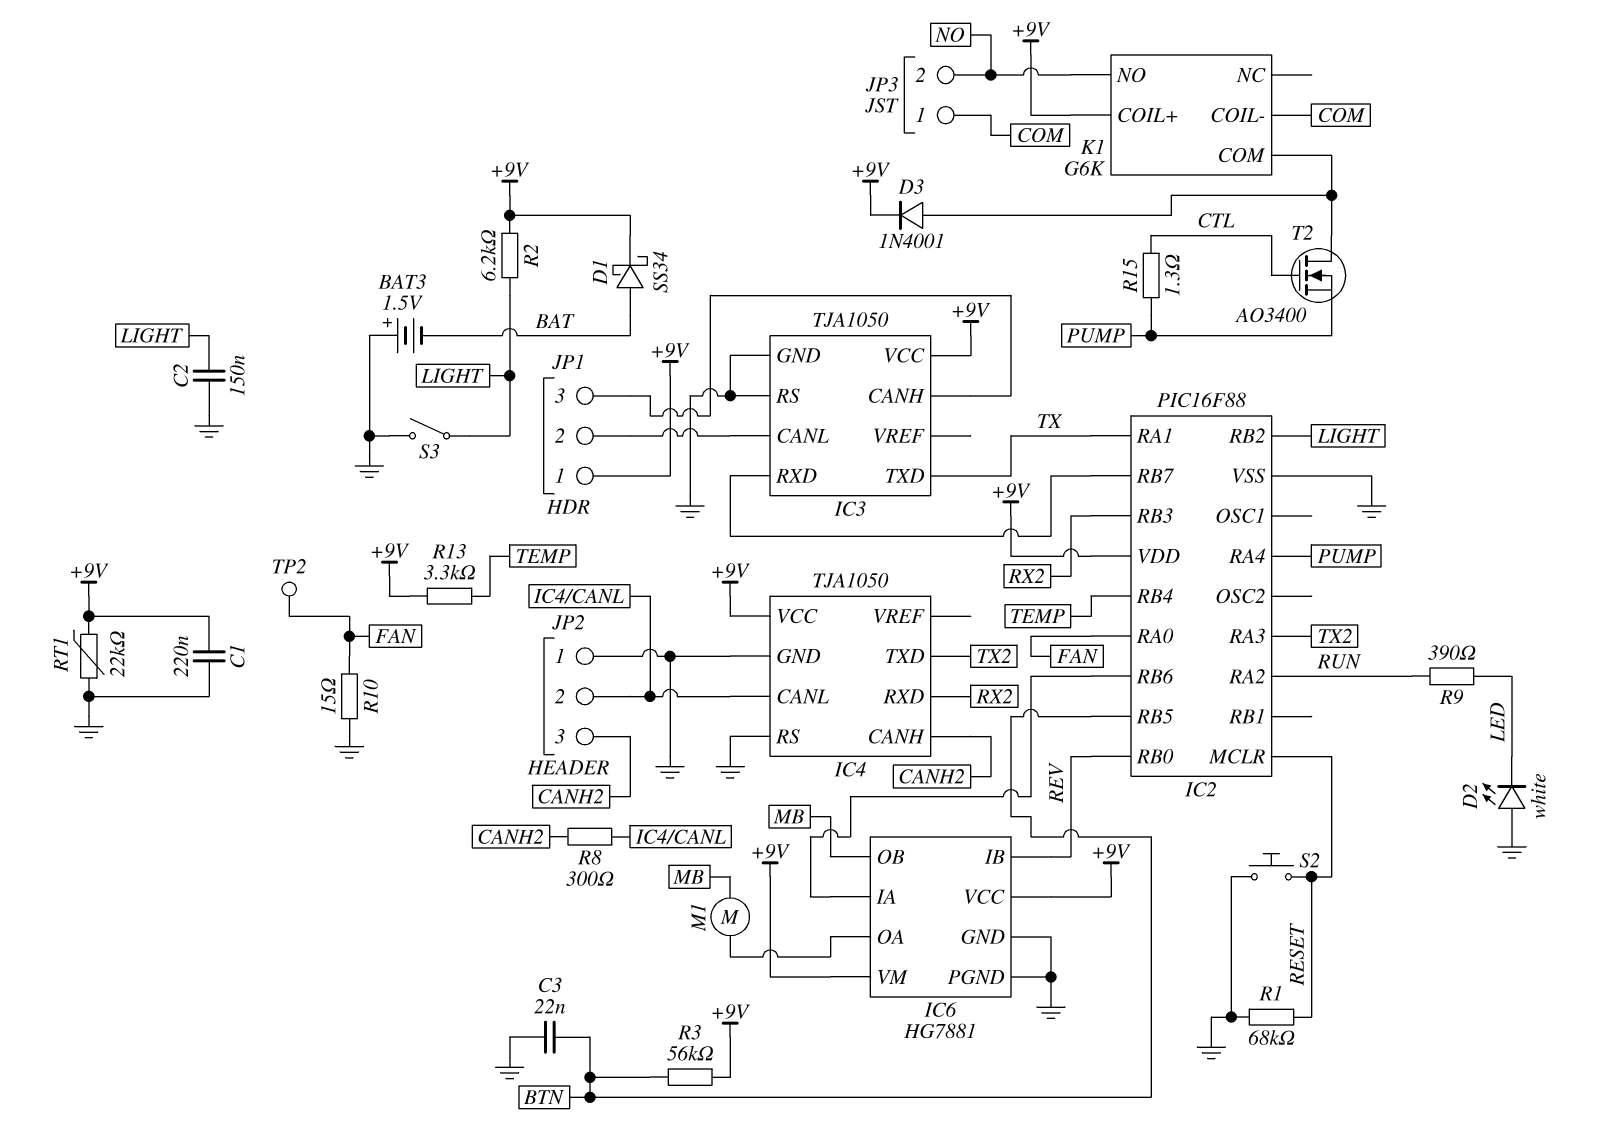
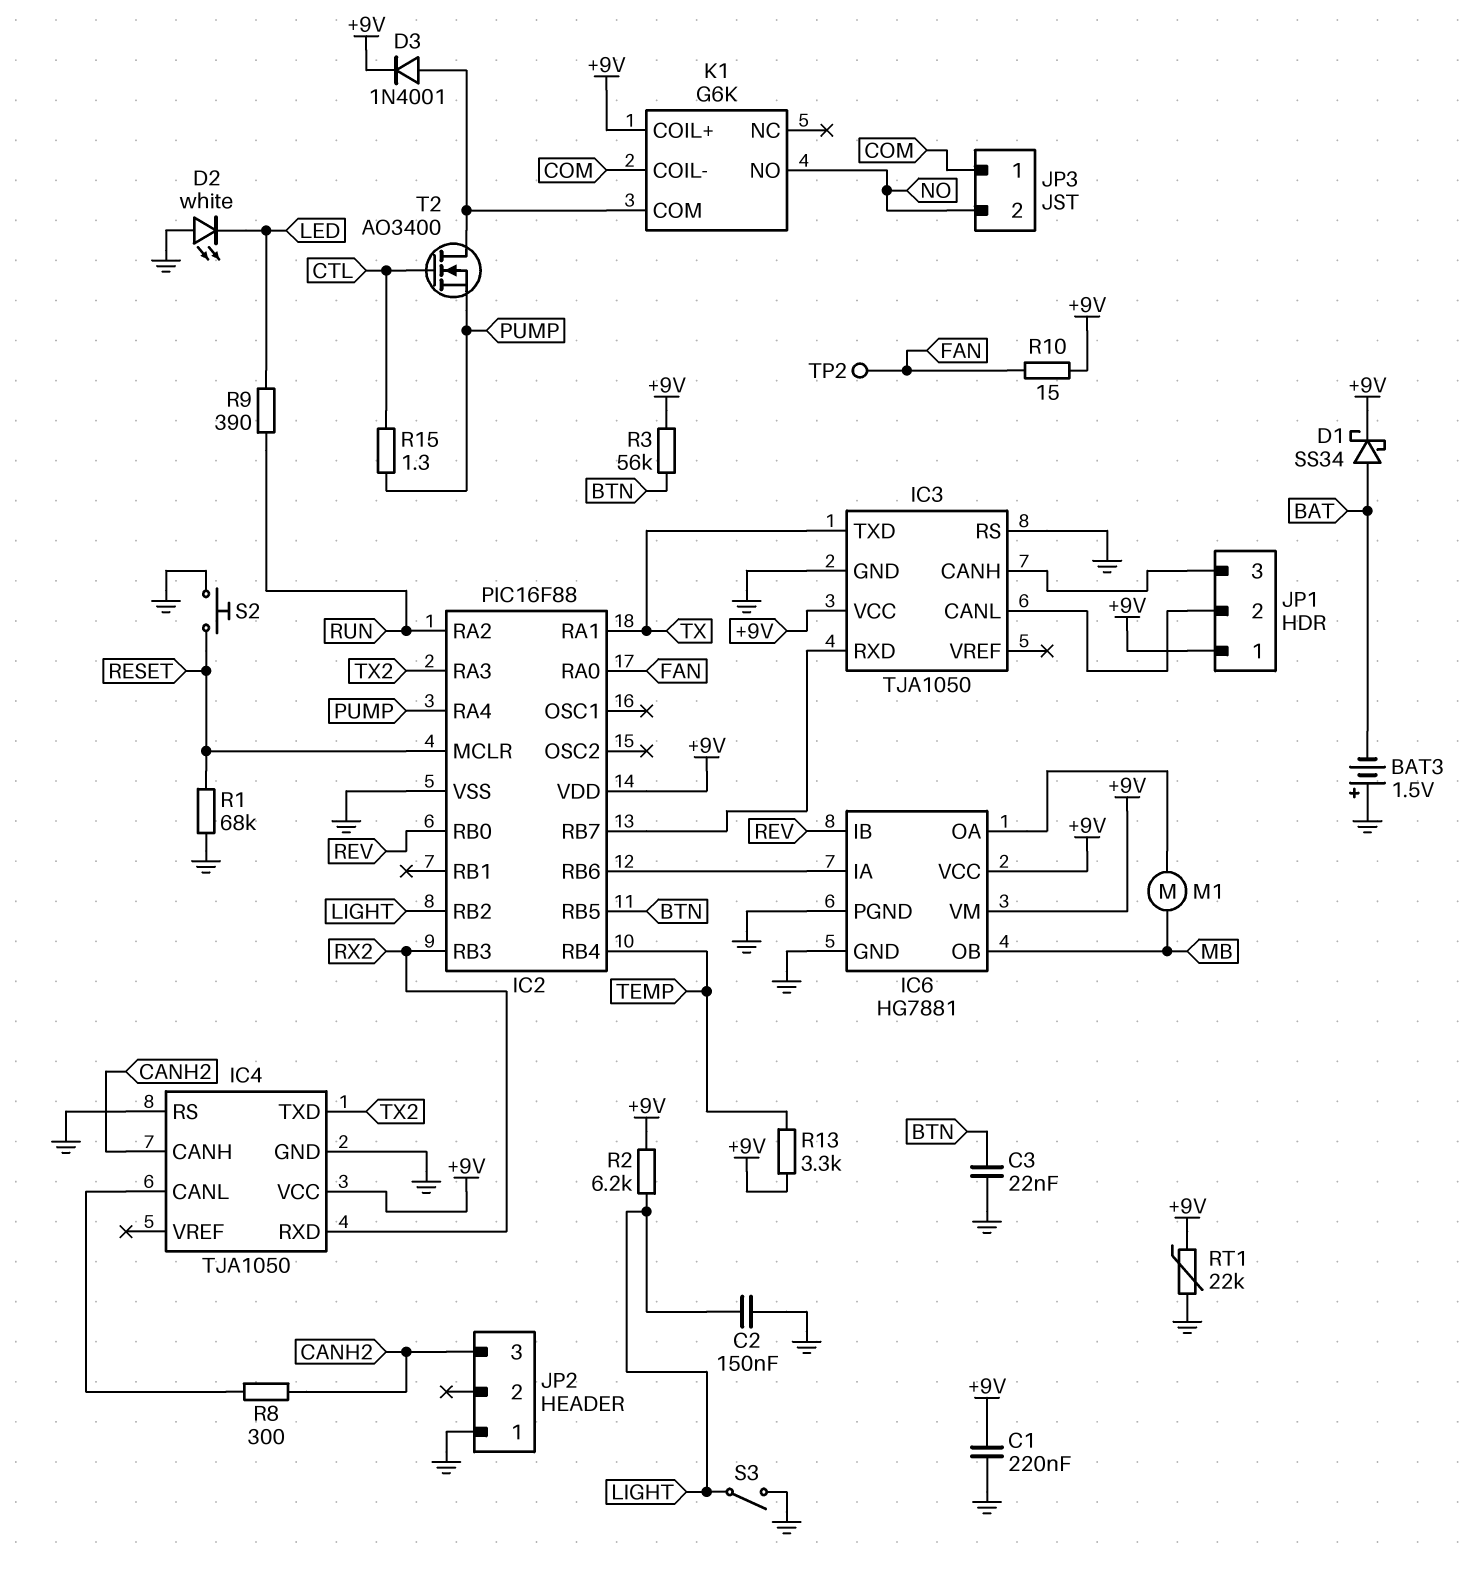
JP2 pin 2: IC4/CANL -> none
R10: 15 (FAN, GND) -> 15 (+9V, FAN)

